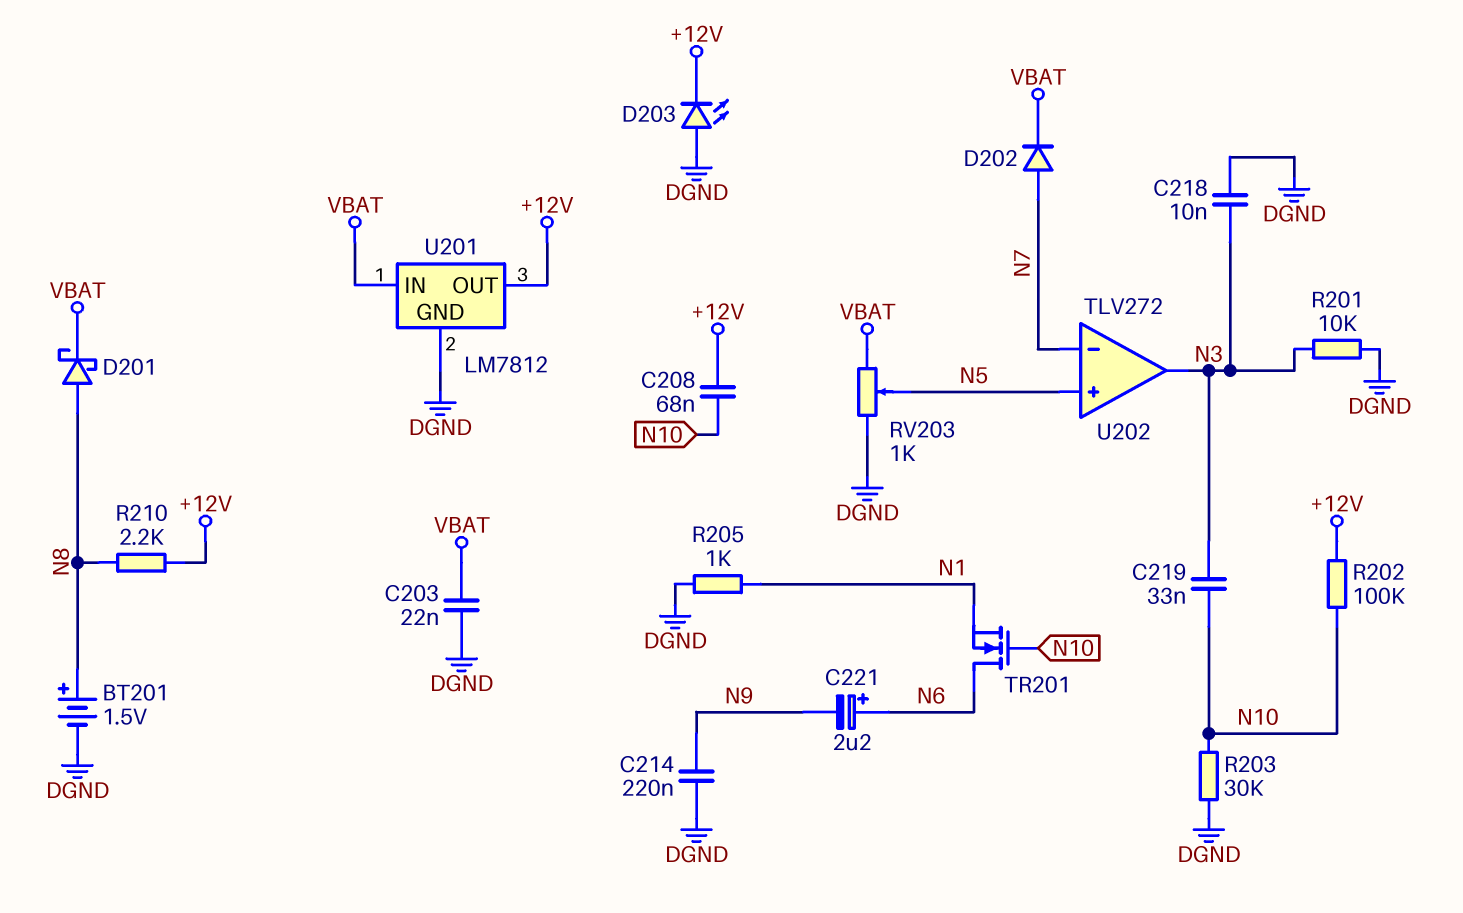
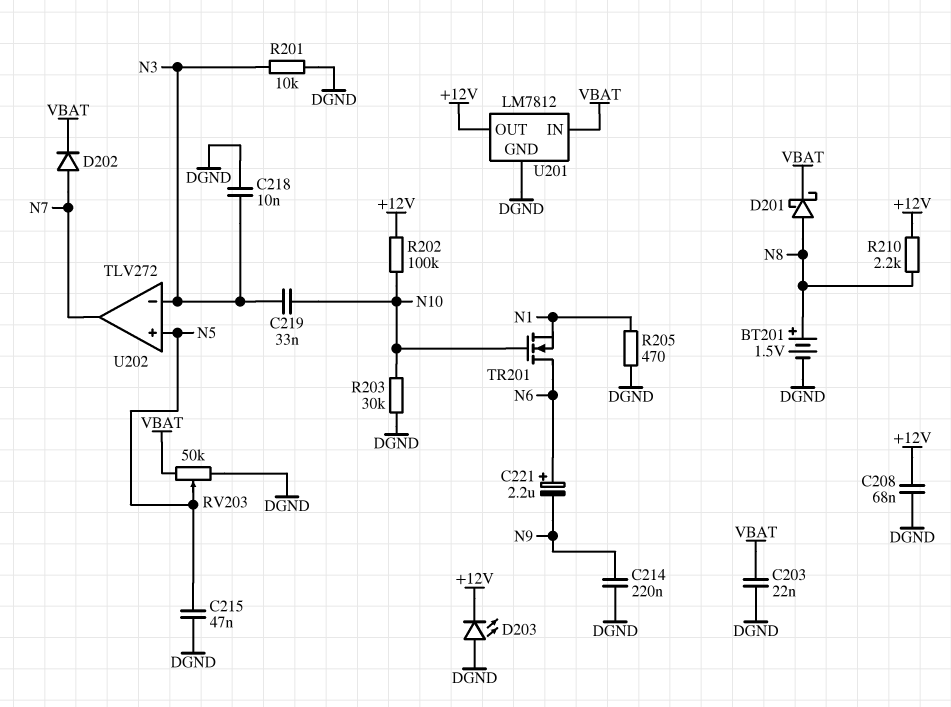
C208: 68nF (+12V, N10) -> 68nF (+12V, DGND)
C215: none -> 47nF (DGND, N5)
R205: 1k (DGND, N1) -> 470 (DGND, N1)
RV203: 1k (DGND, VBAT, wiper N5) -> 50k (DGND, VBAT, wiper N5)
U202 pin in-: N7 -> N3
U202 pin out: N3 -> N7

